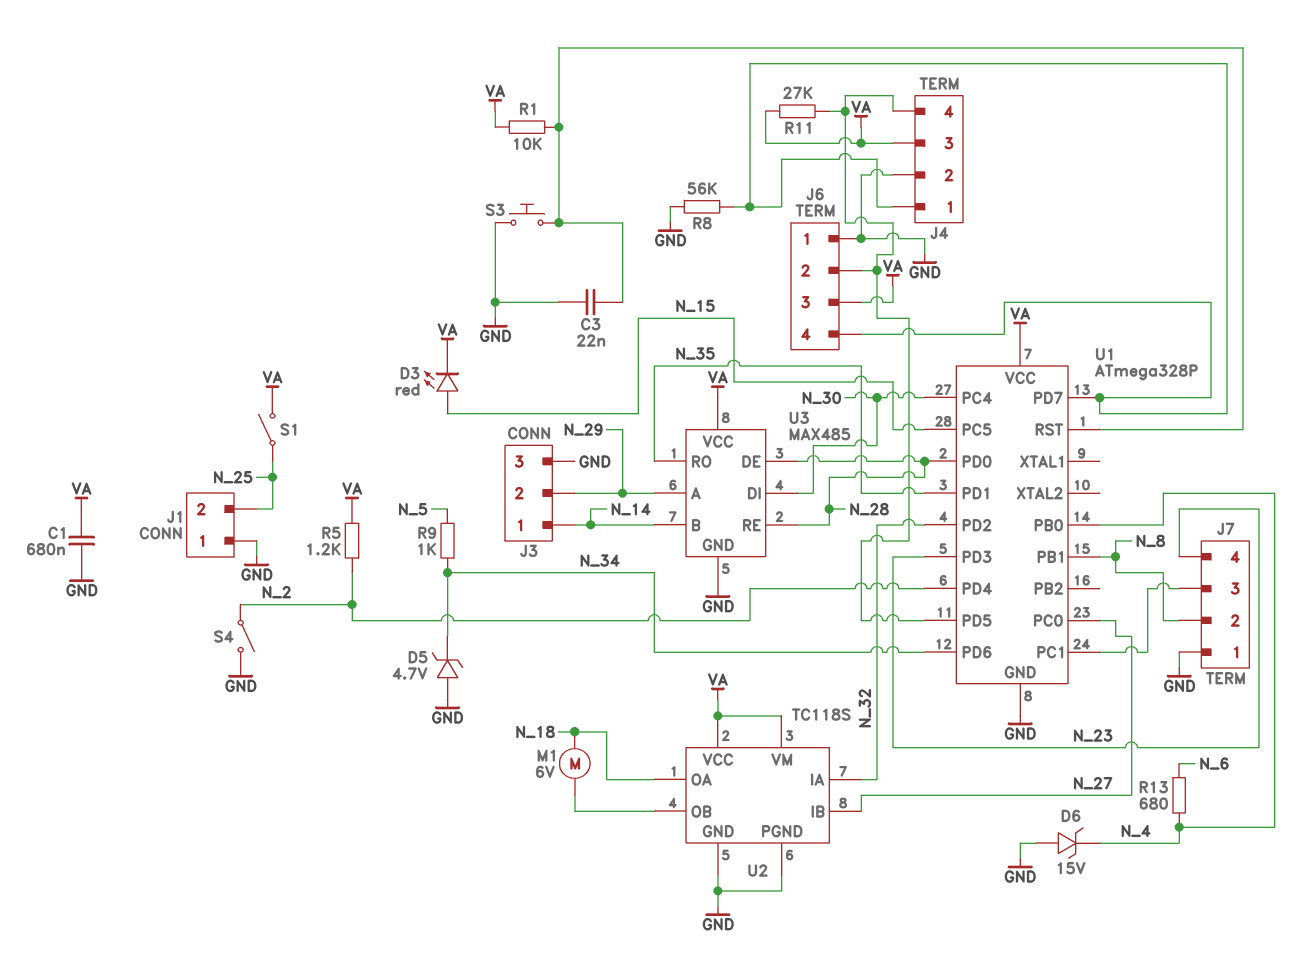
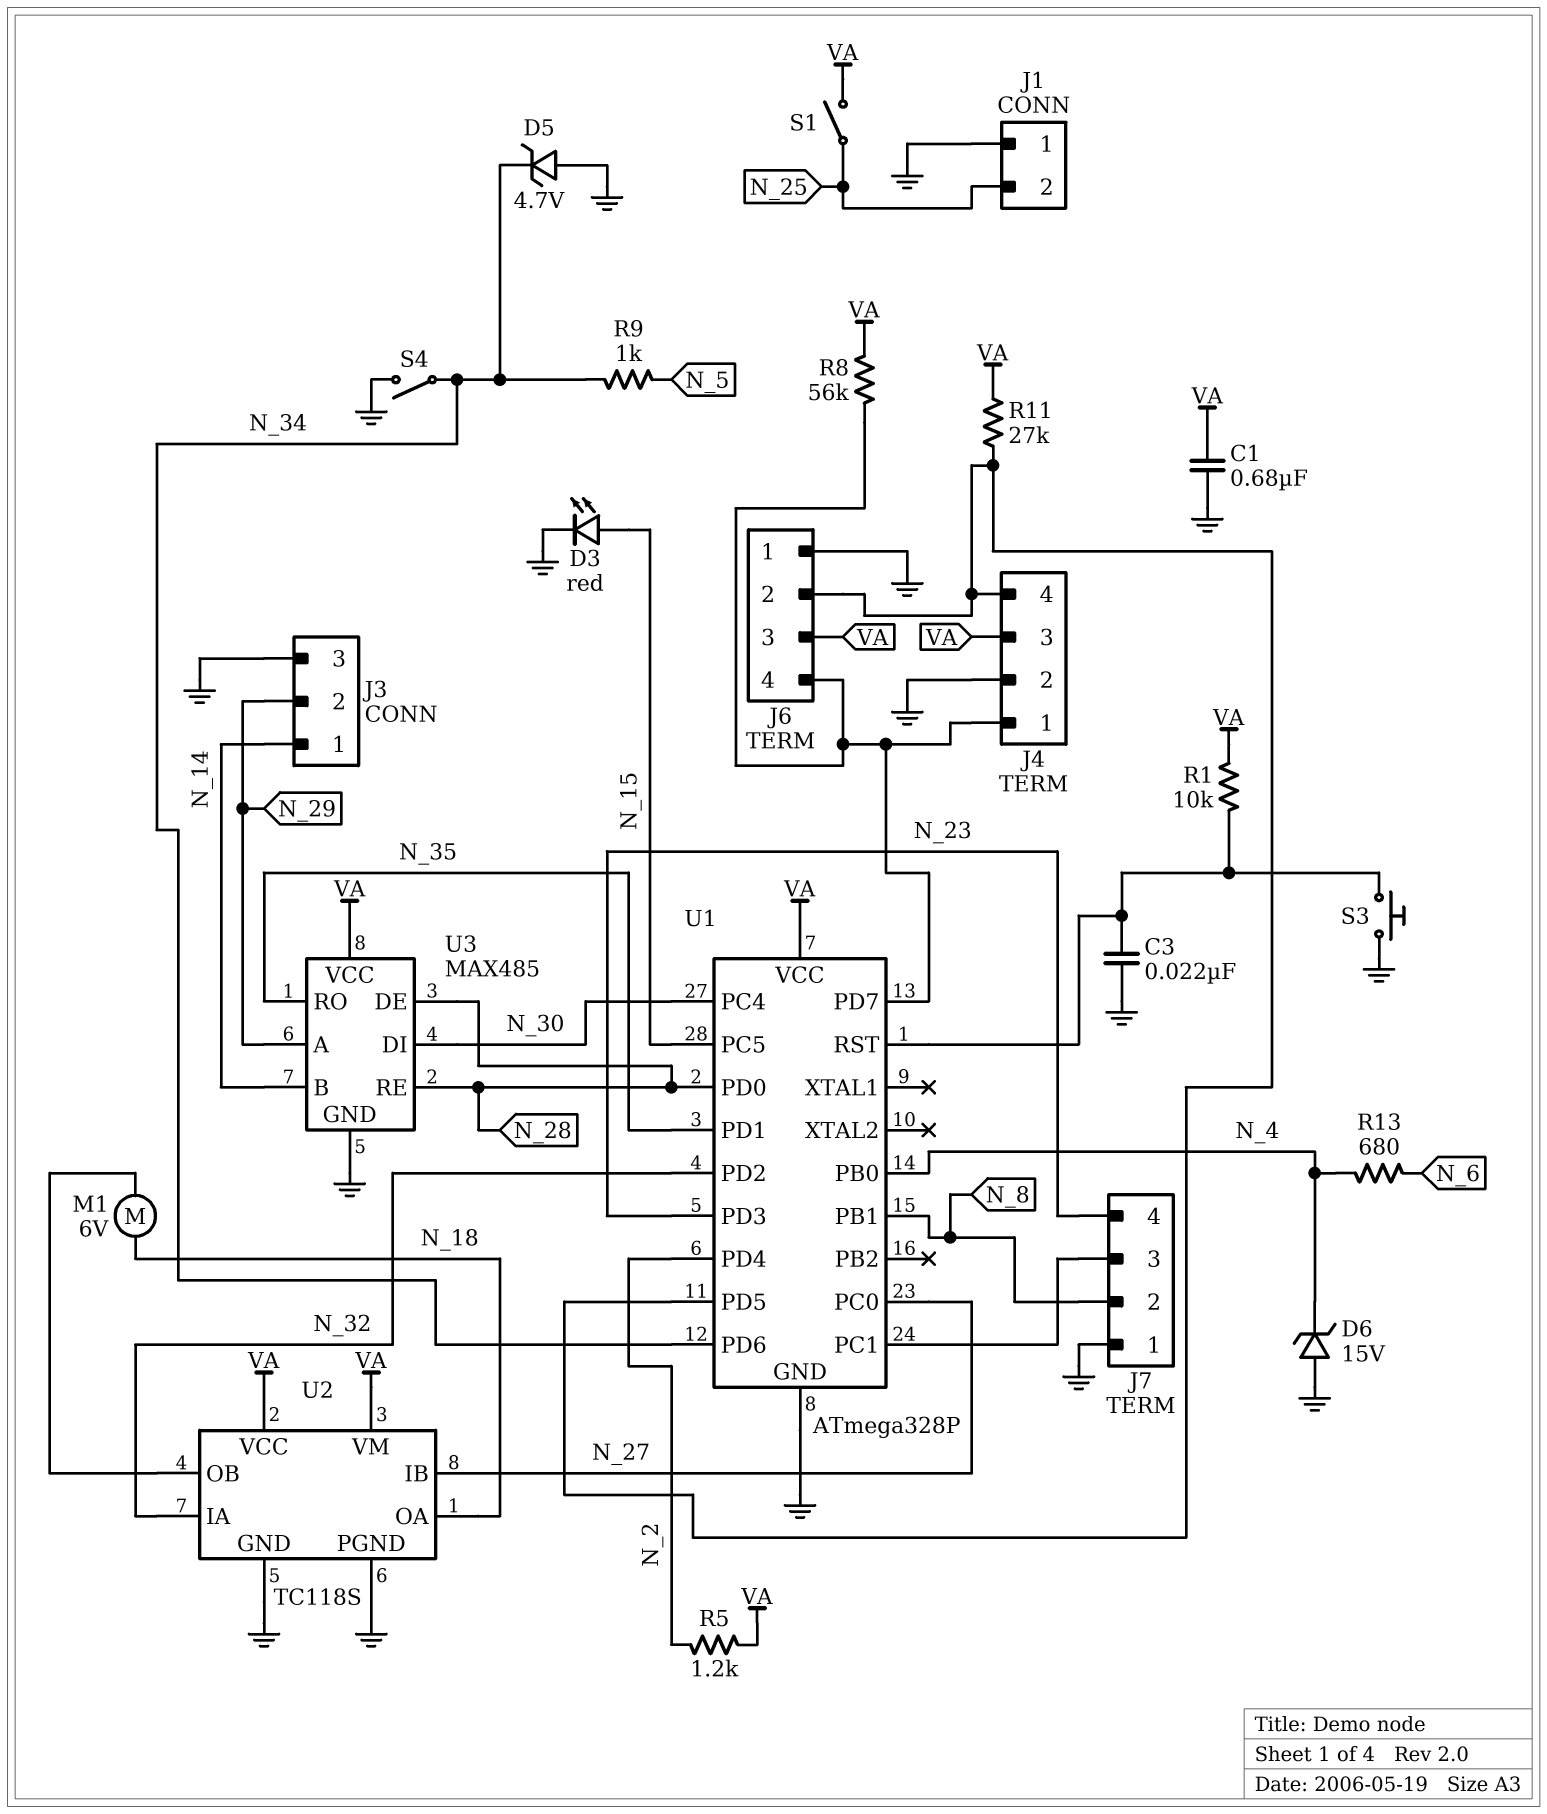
D3: LED red (A N_15, K VA) -> LED red (A N_15, K GND)
R8: 56k (GND, J4/1) -> 56k (J4/1, VA)
S4: switch (GND, N_2) -> switch (GND, N_34)

